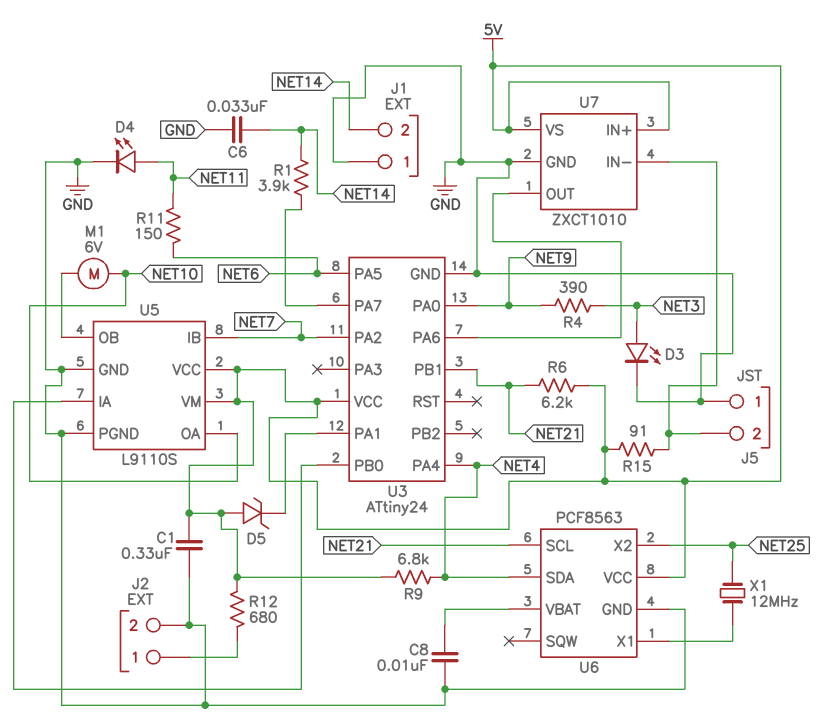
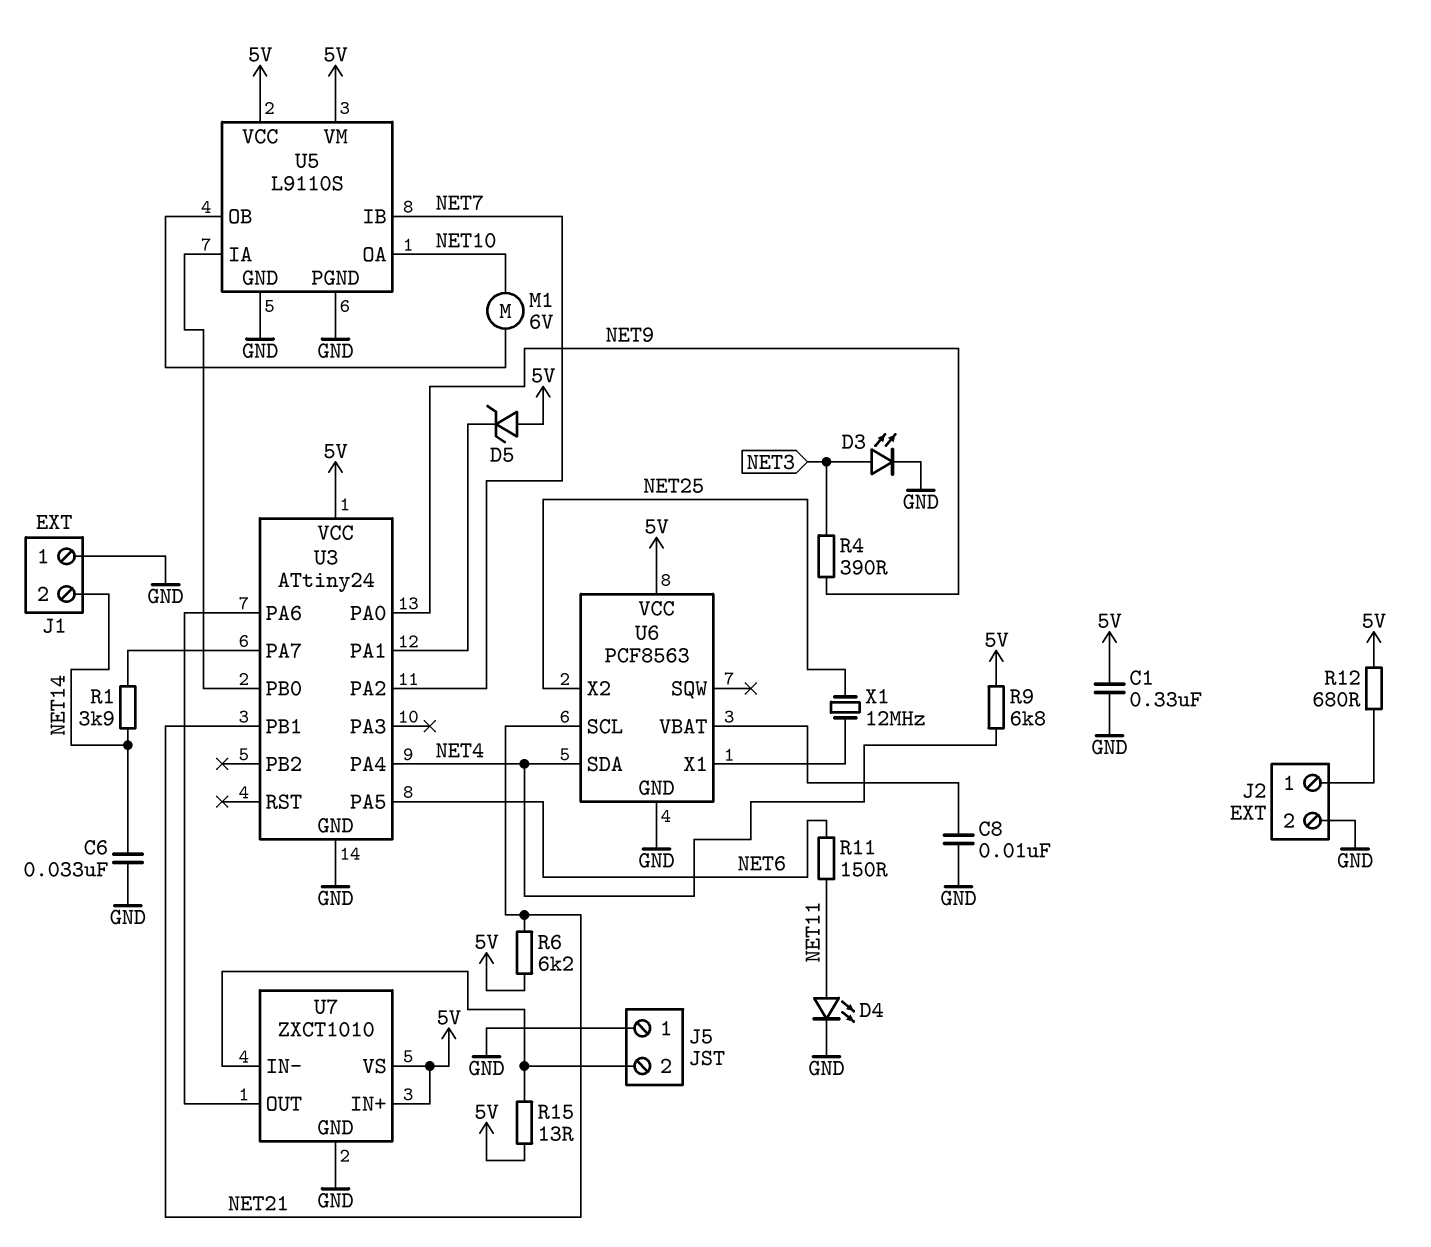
R15: 91 (5V, J5/2) -> 13 (5V, J5/2)

